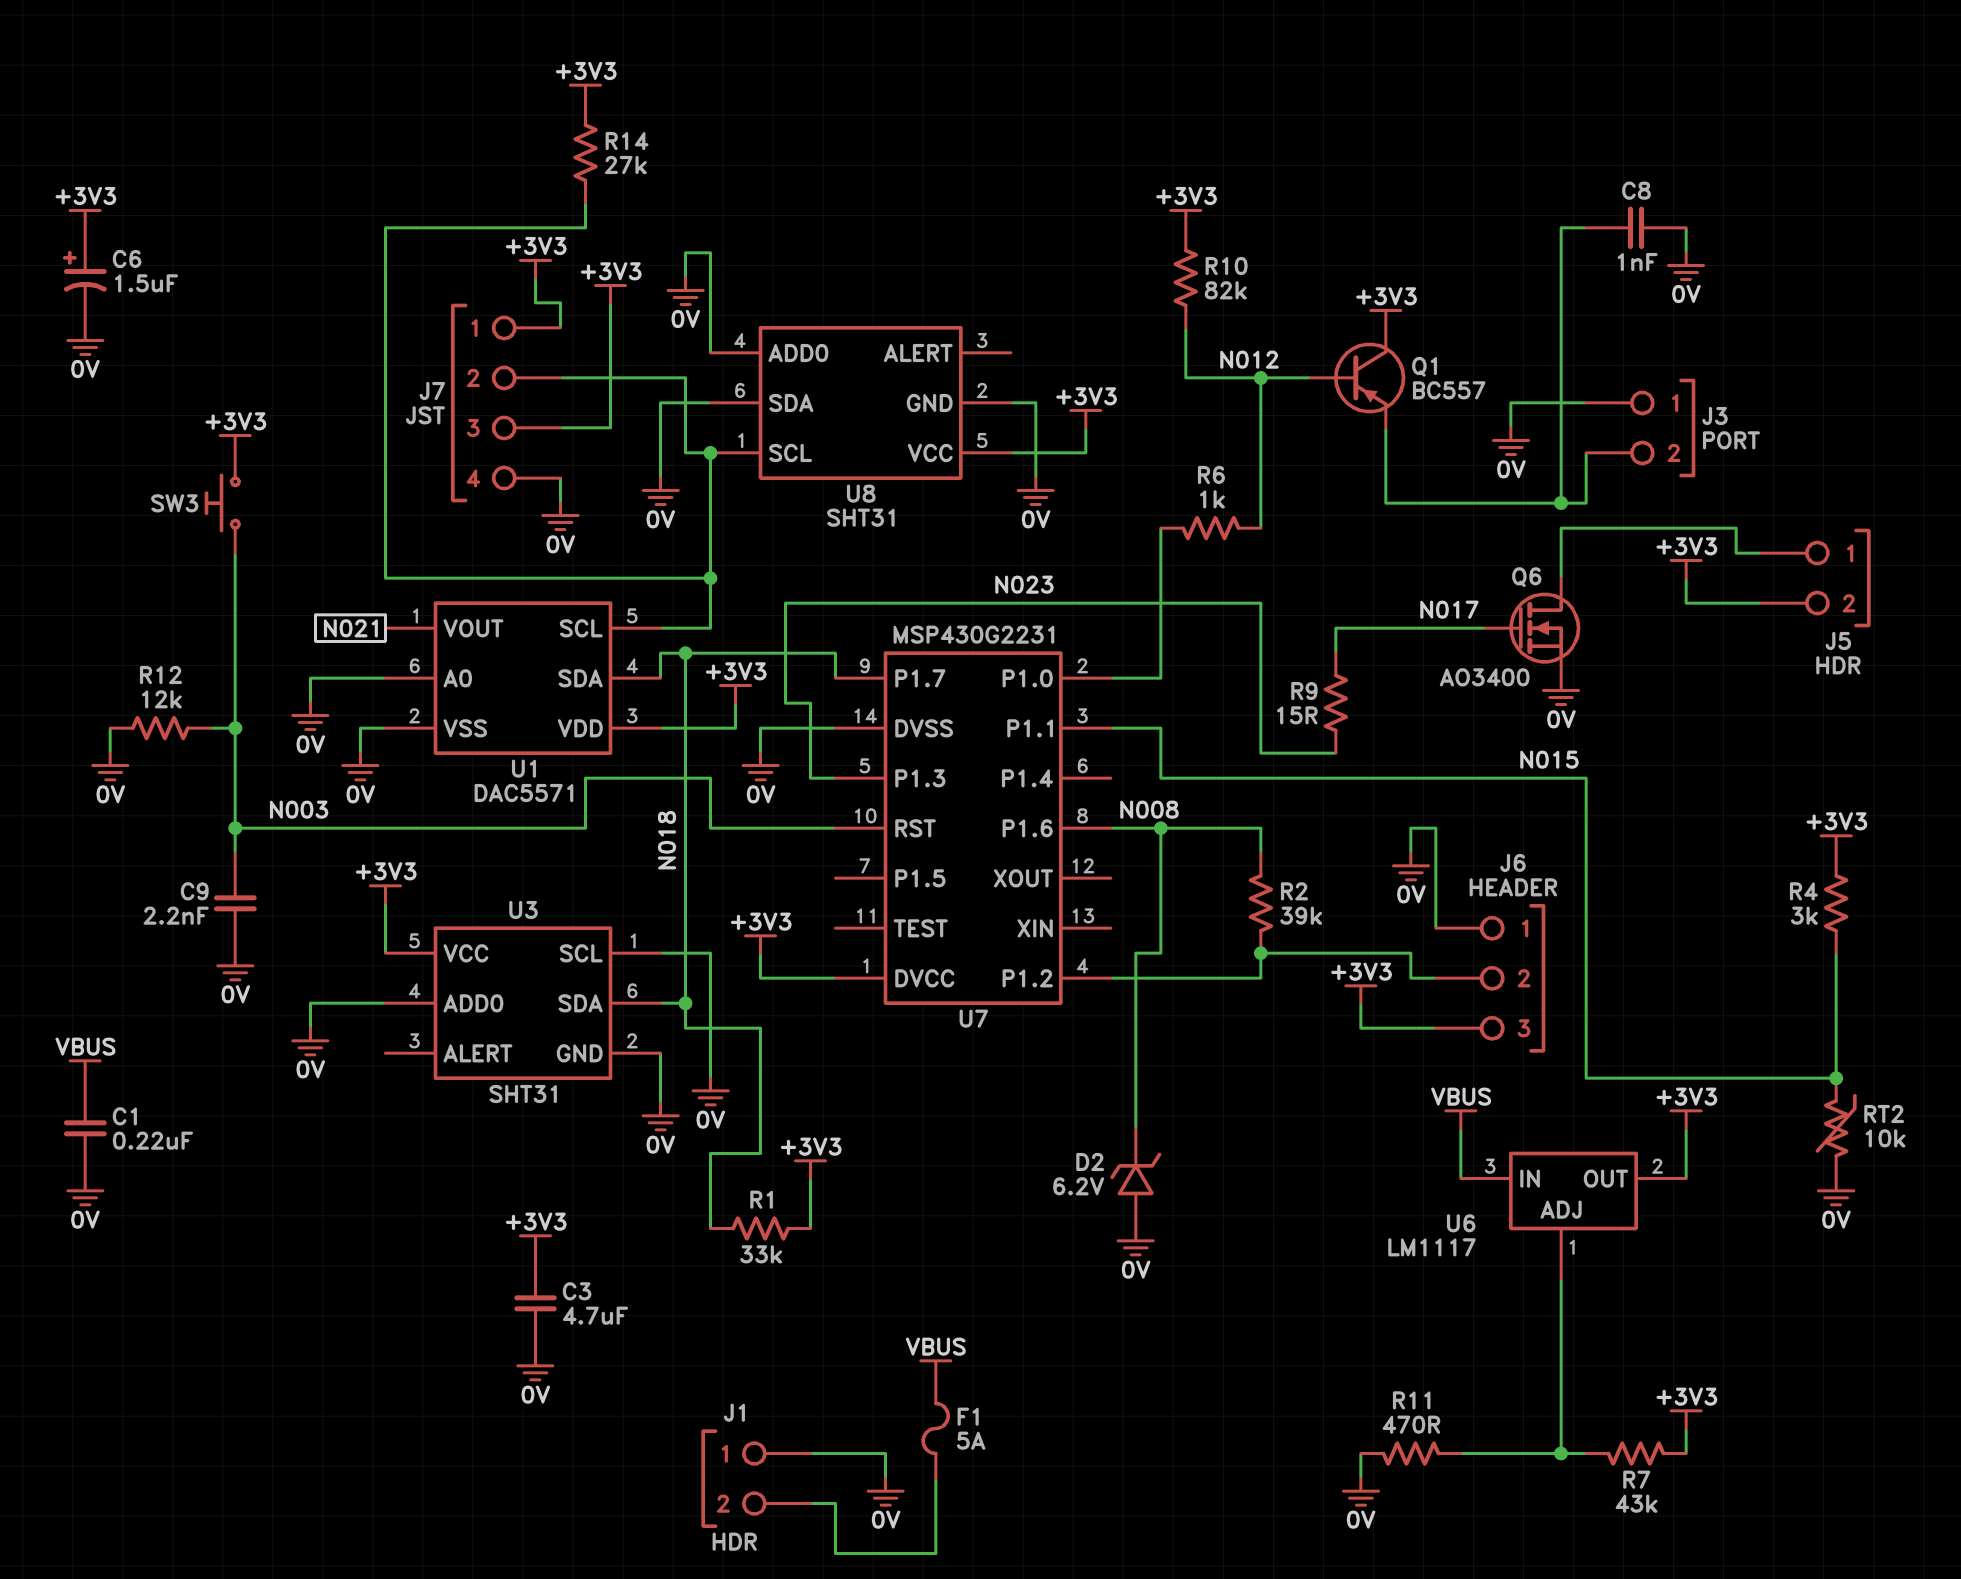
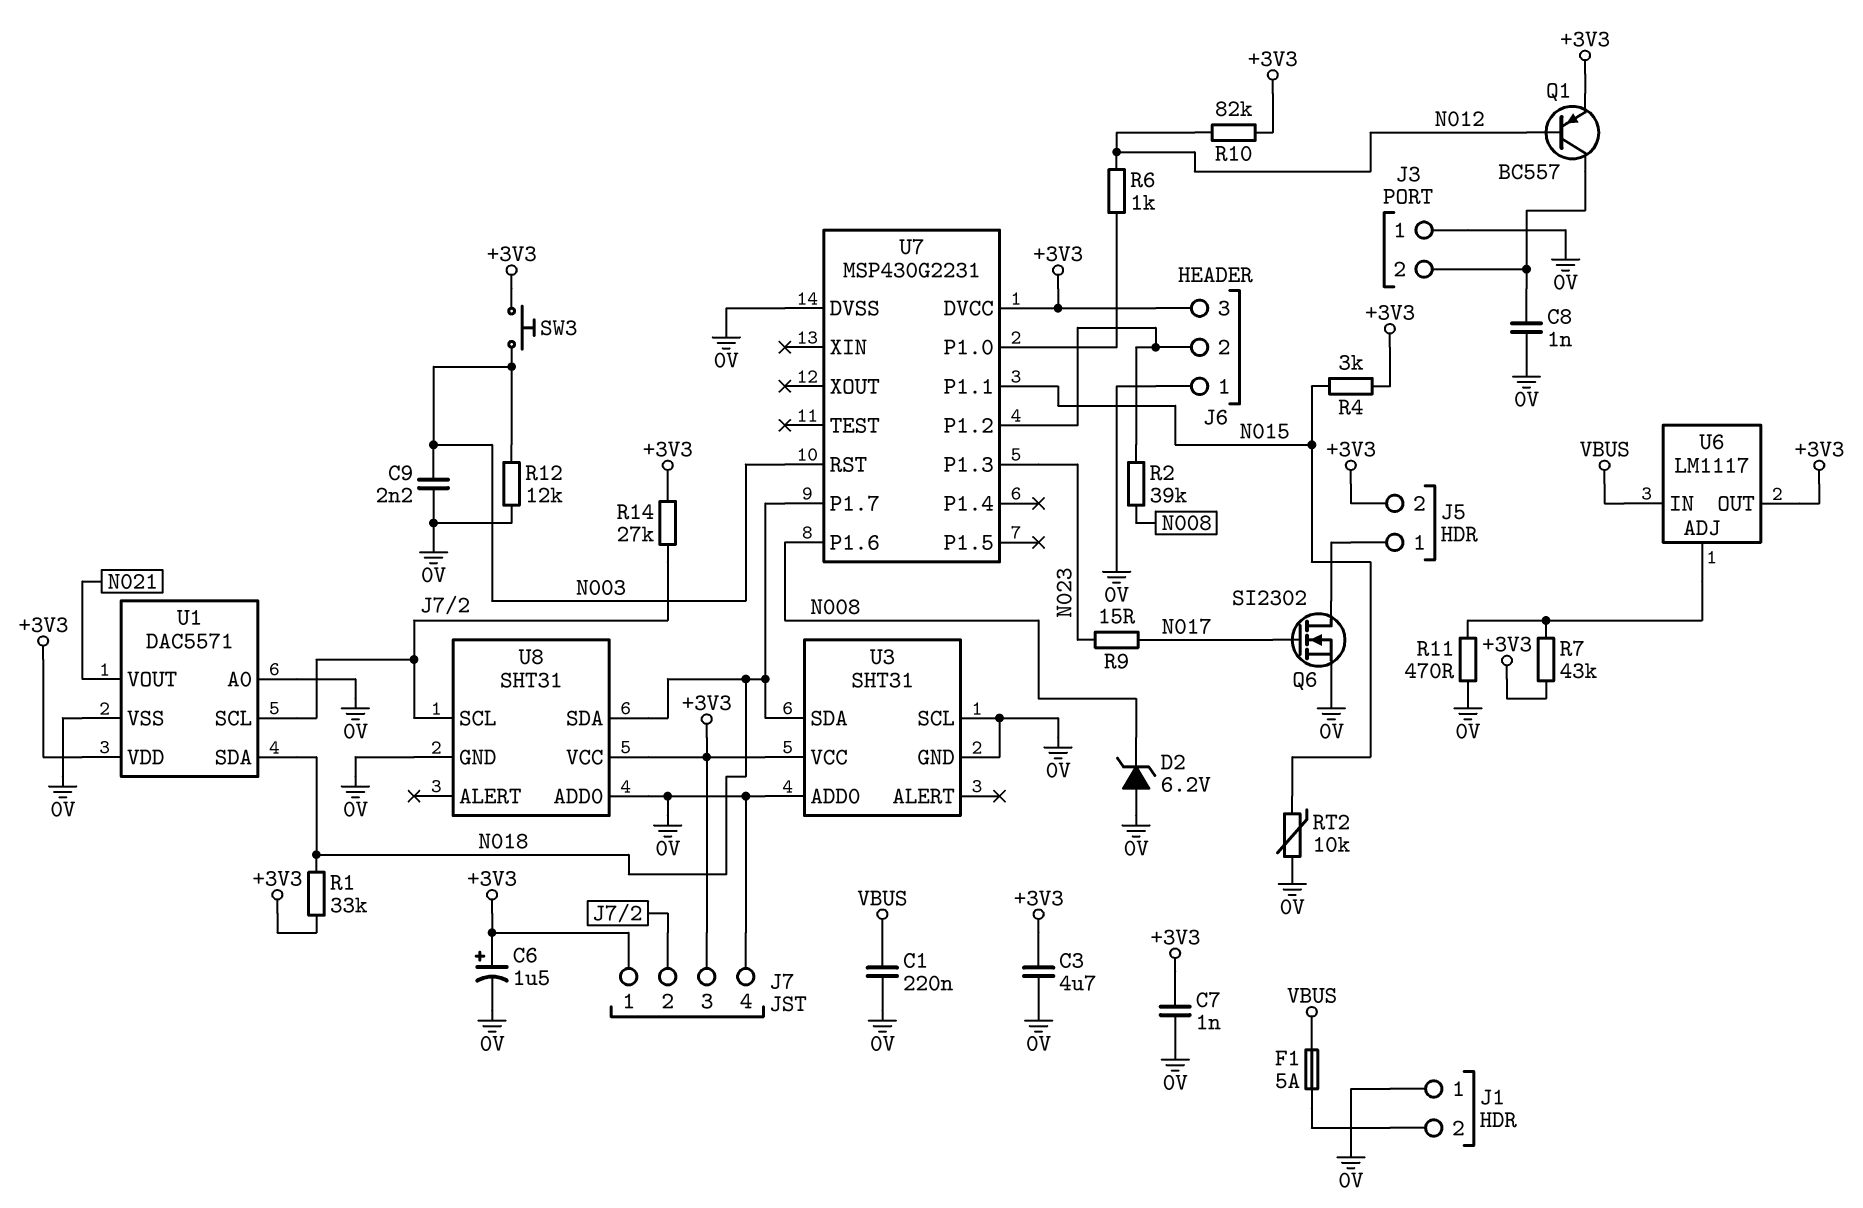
C7: none -> 1nF (+3V3, 0V)
Q1: PNP BC557 (B N012, C +3V3, E J3/2) -> PNP BC557 (B N012, C J3/2, E +3V3)
Q6: NMOS AO3400 (G N017, D J5/1, S 0V) -> NMOS SI2302 (G N017, D J5/1, S 0V)
U8 pin SDA: 0V -> N018

